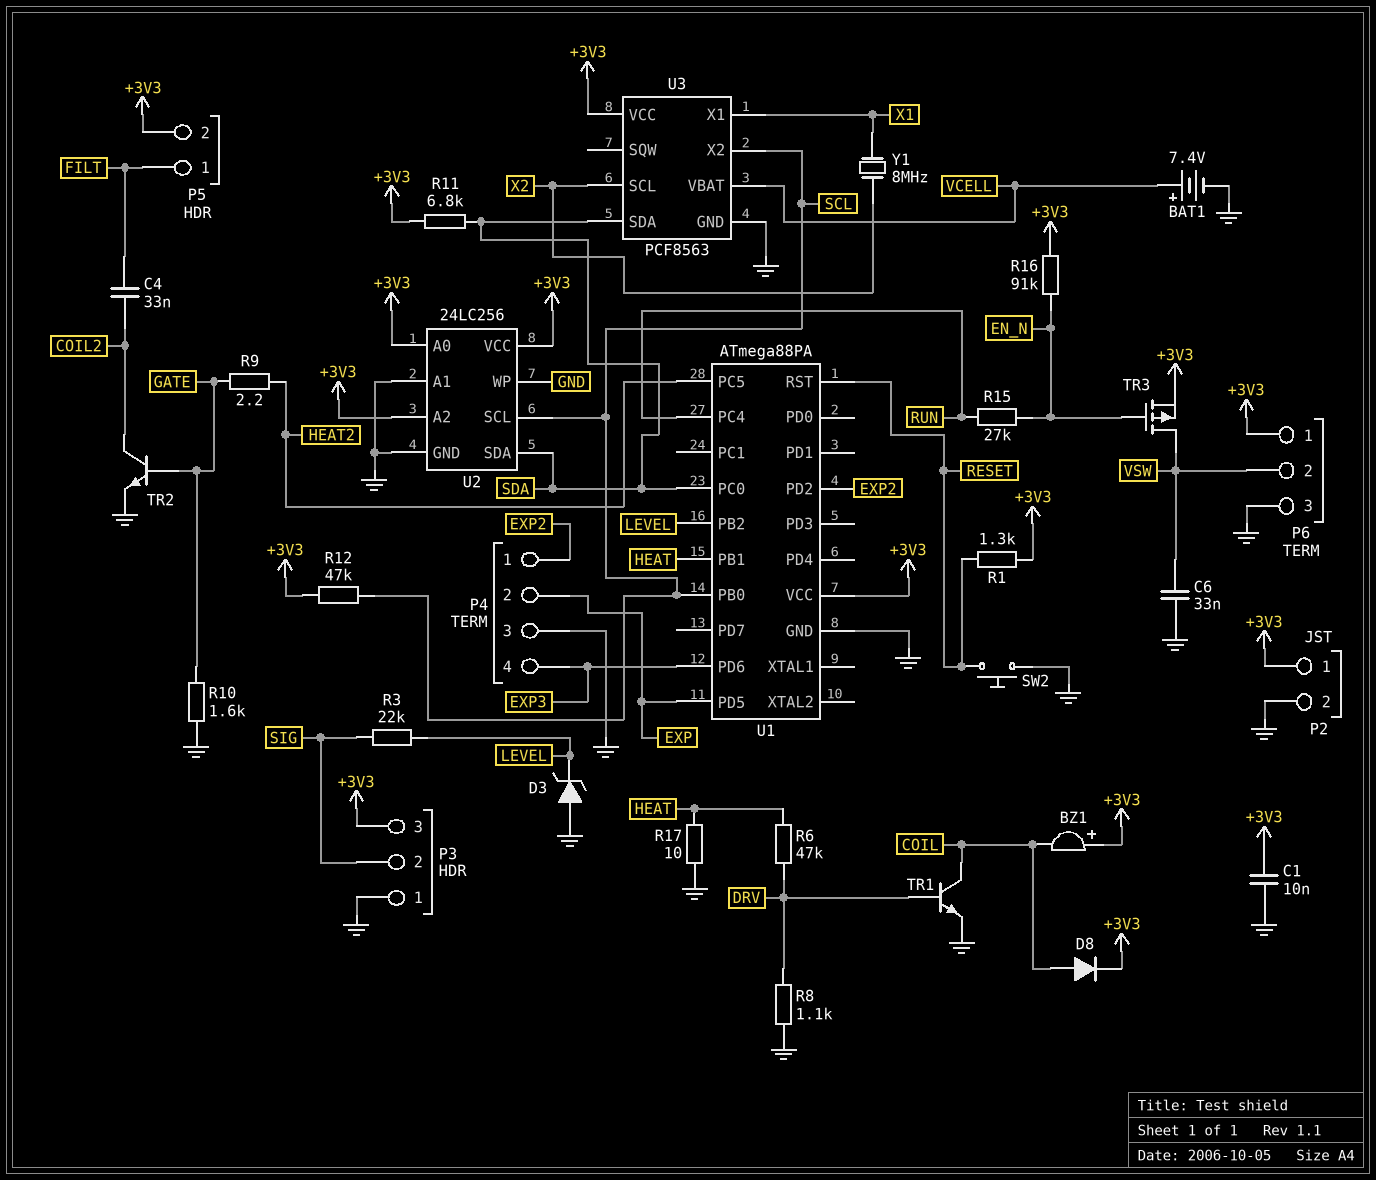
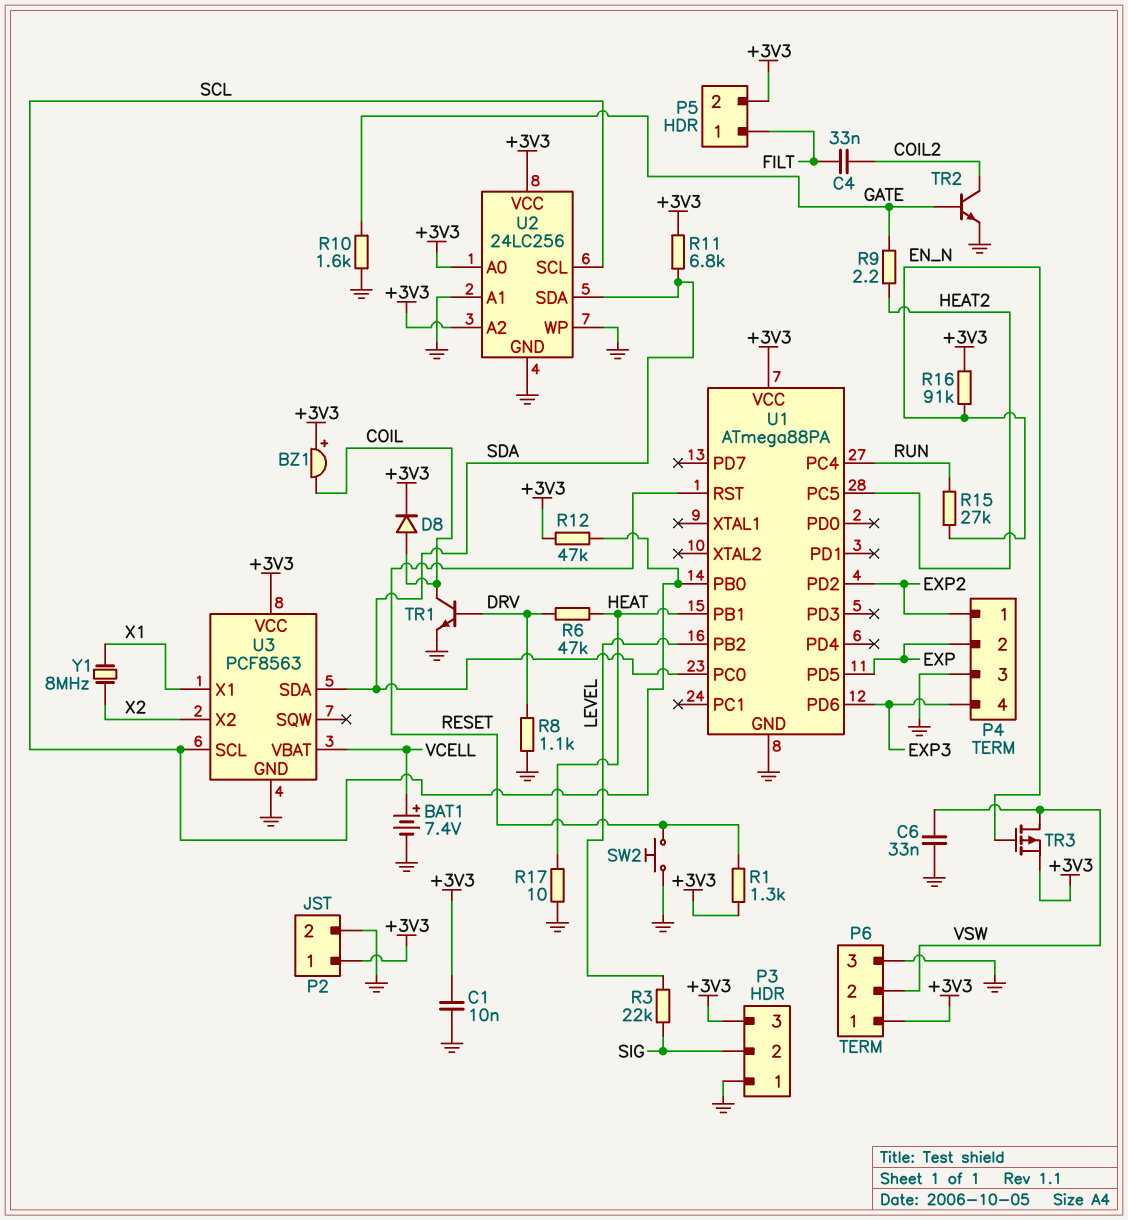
D3: zener (A GND, K LEVEL) -> none
U3 pin SCL: X2 -> SCL
U3 pin X2: SCL -> X2

